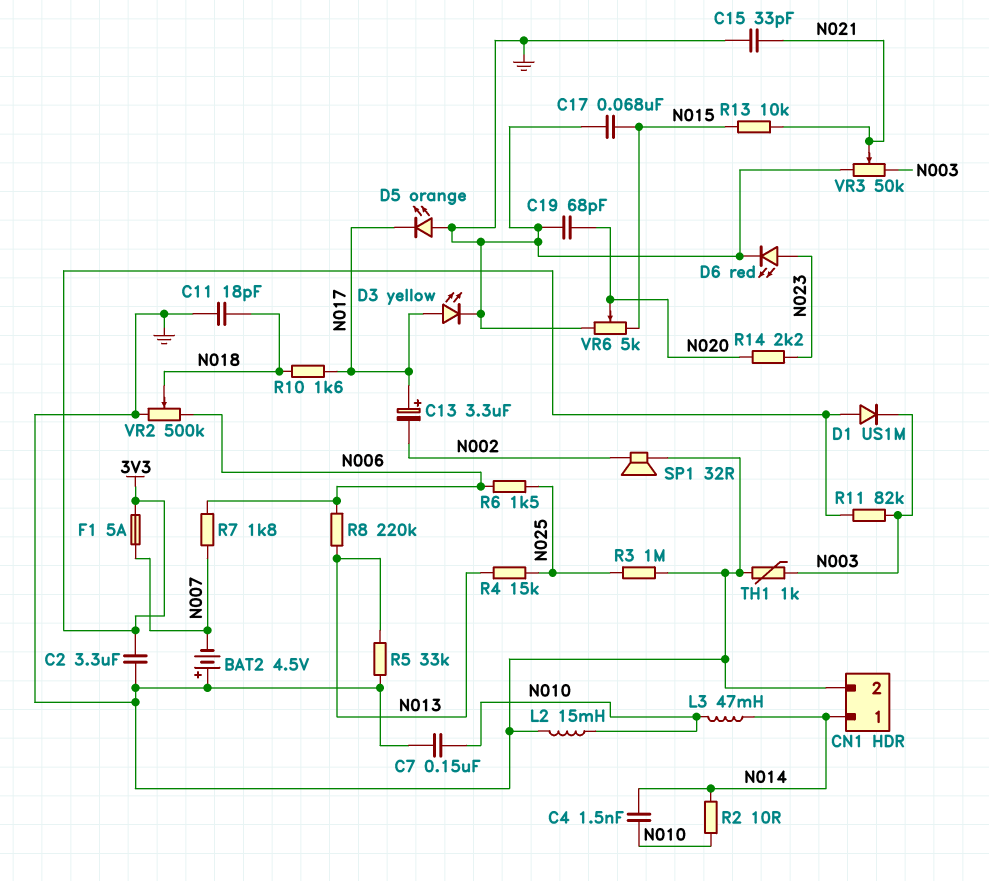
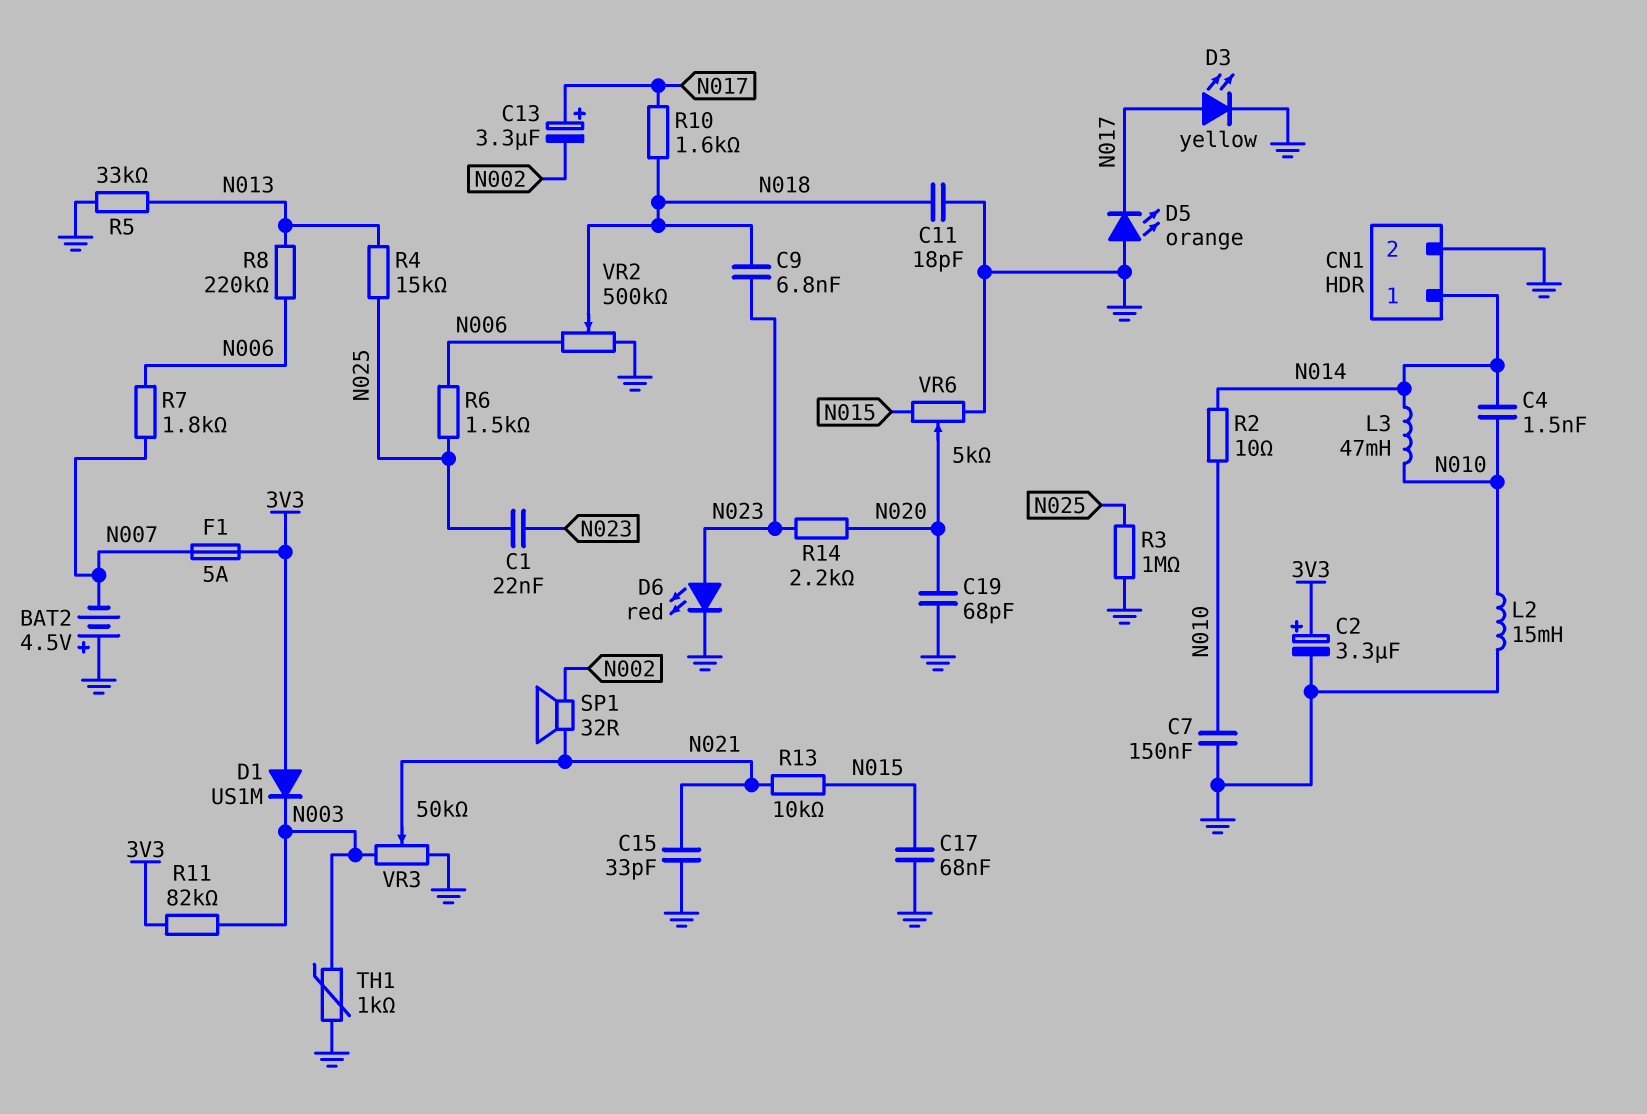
C1: none -> 22nF (N023, N025)
C2: 3.3uF (3V3, GND) -> 3.3uF (plus 3V3, minus GND)
C9: none -> 6.8nF (N018, N023)
SP1: speaker 32R (GND, N002) -> speaker 32R (N002, N021)

